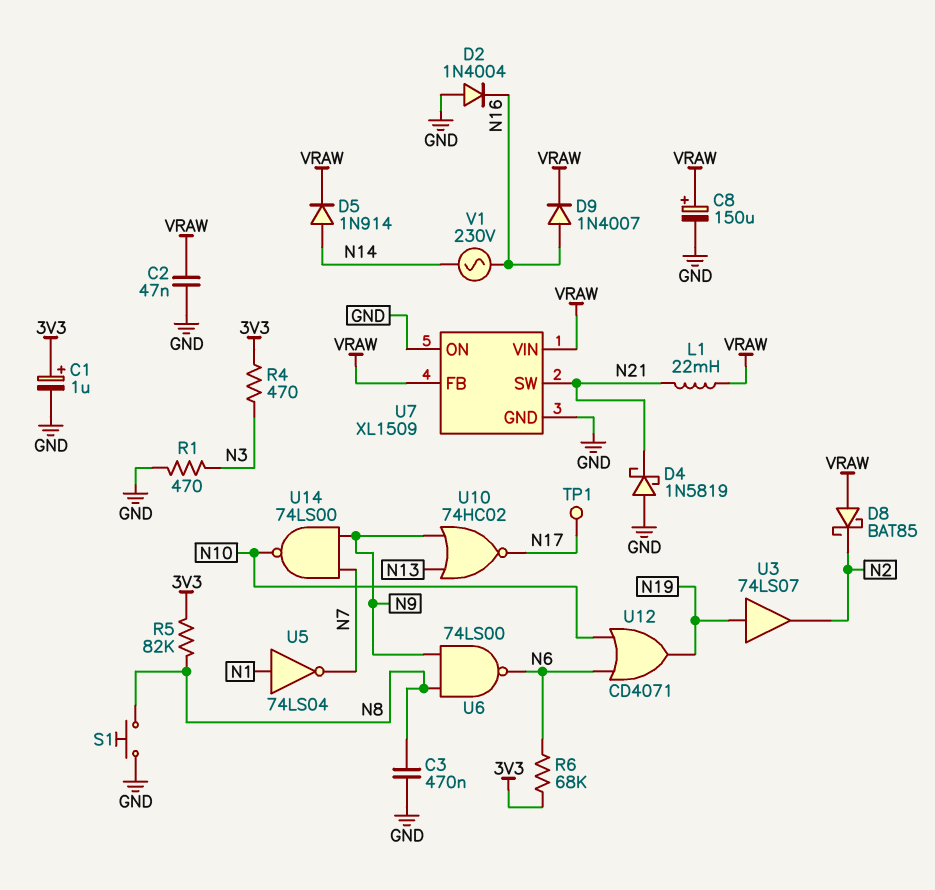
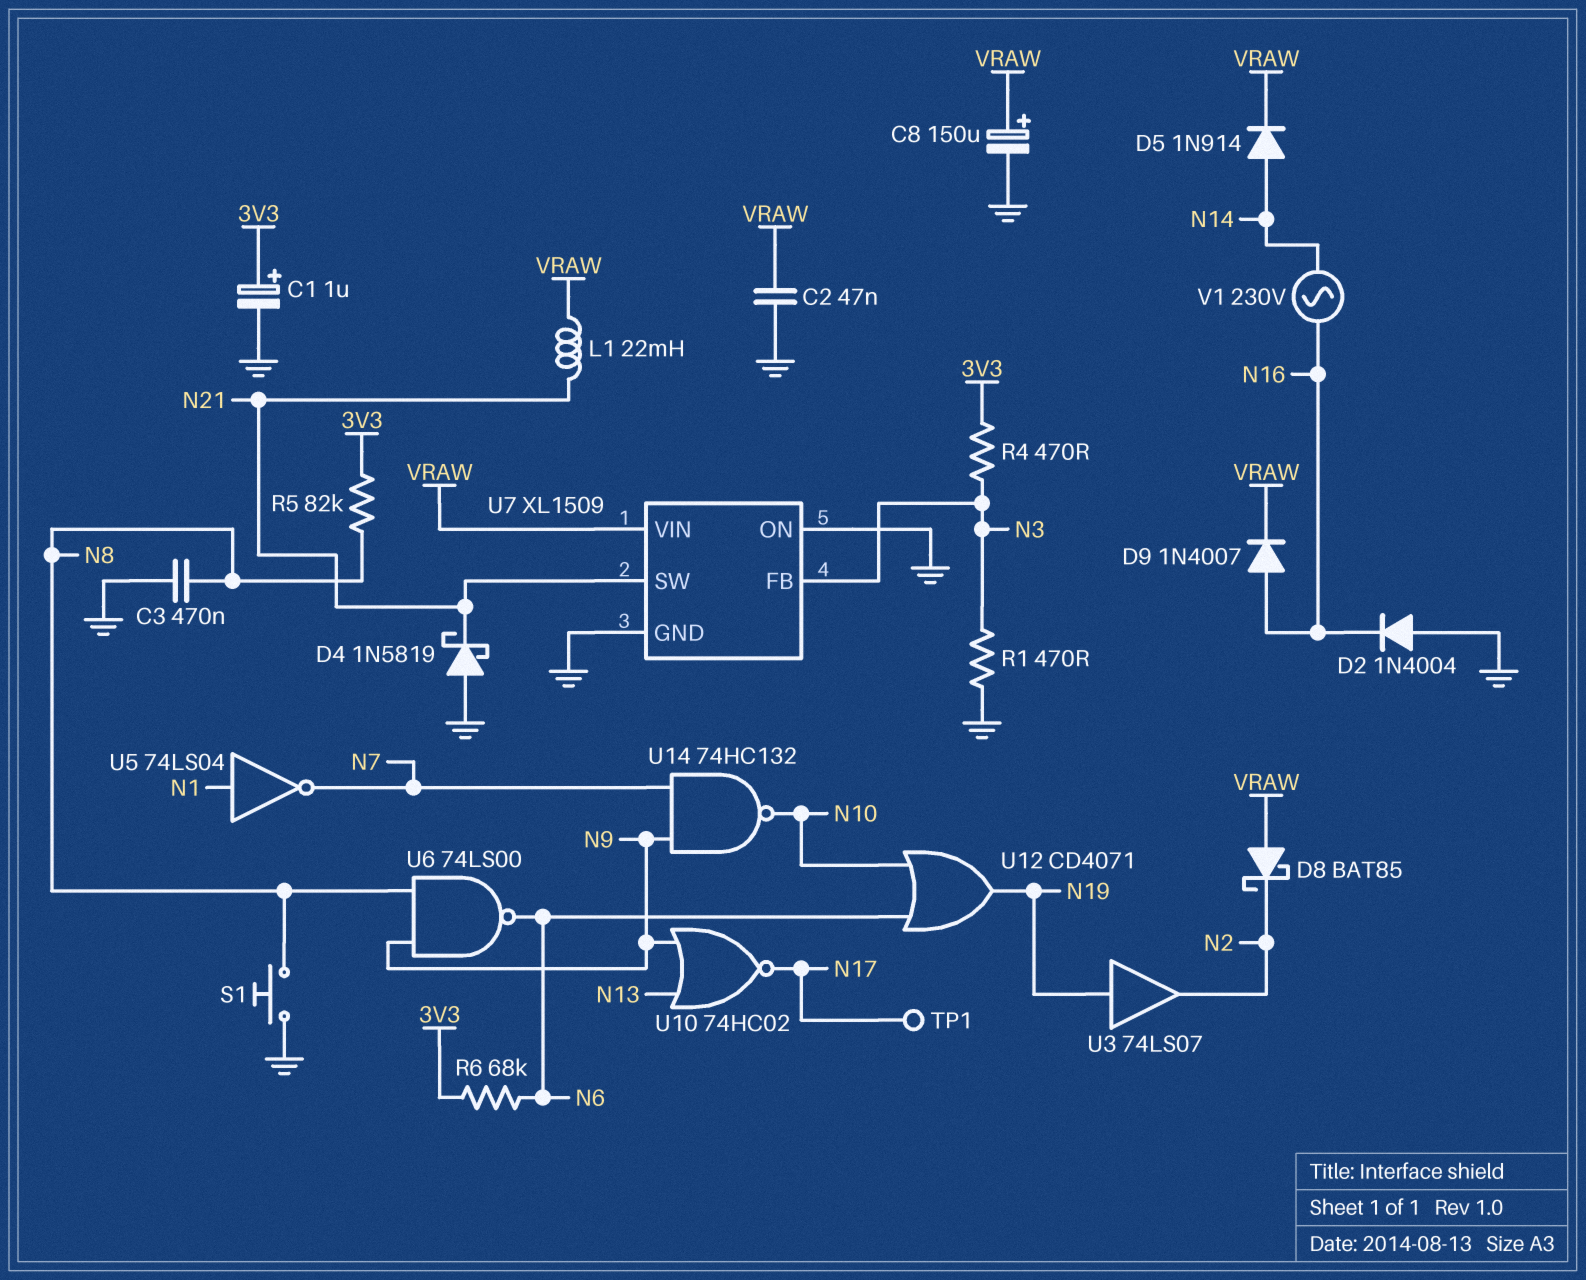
U7 pin FB: VRAW -> N3
U14: NAND 74LS00 (in N7, in N9, out N10) -> NAND 74HC132 (in N7, in N9, out N10)

